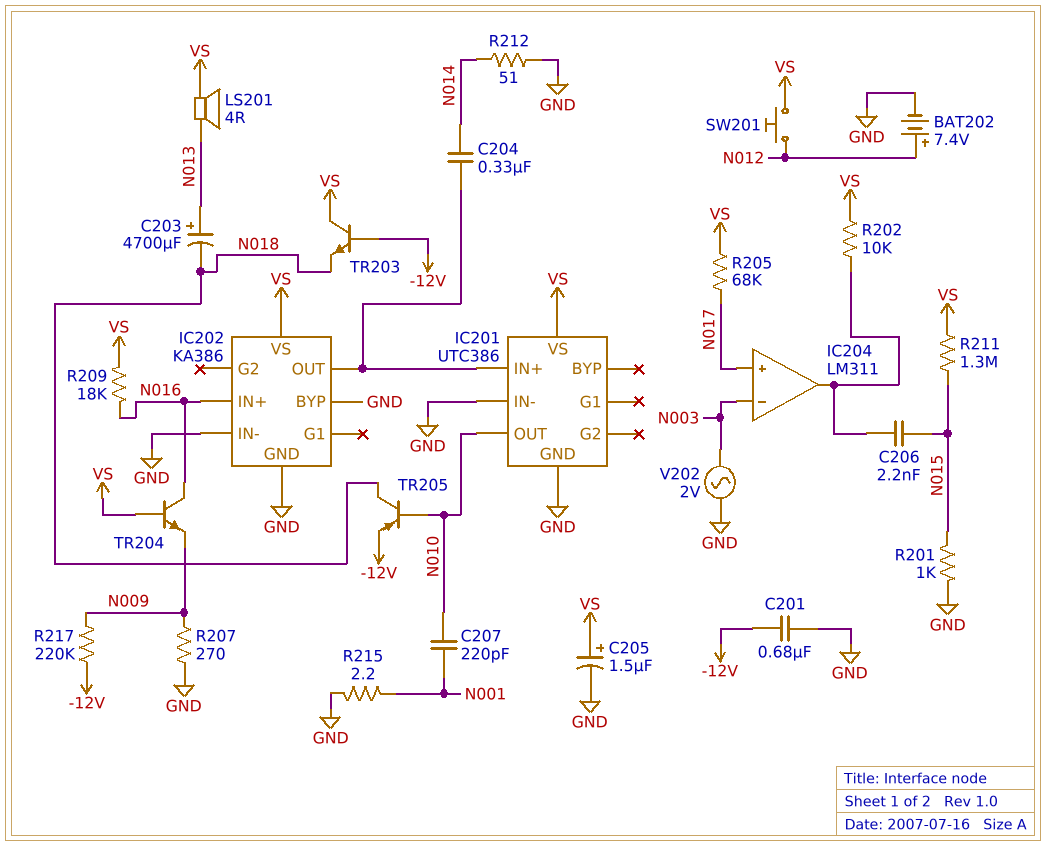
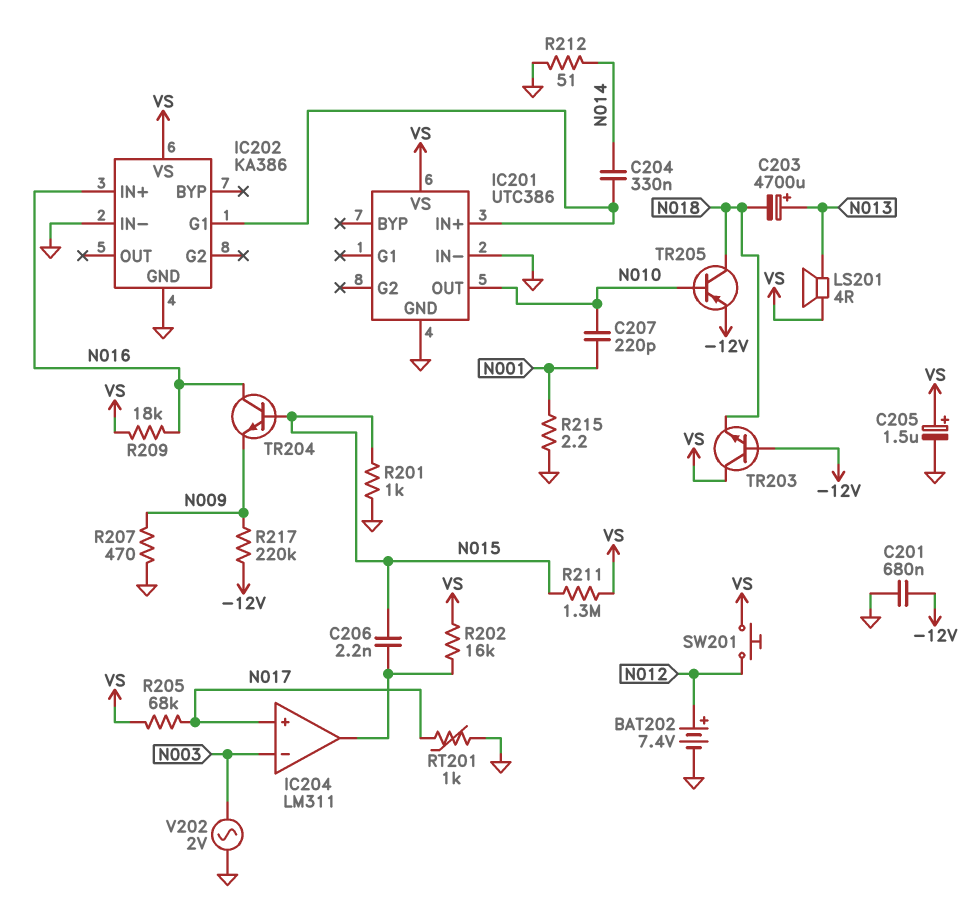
IC202 pin BYP: GND -> none
IC202 pin G1: none -> IC201/IN+
IC202 pin OUT: IC201/IN+ -> none
R202: 10k (IC204/out, VS) -> 16k (IC204/out, VS)
R207: 270 (GND, N009) -> 470 (GND, N009)
RT201: none -> 1k (GND, N017)
TR204: NPN (B VS, C N016, E N009) -> NPN (B N015, C N016, E N009)

